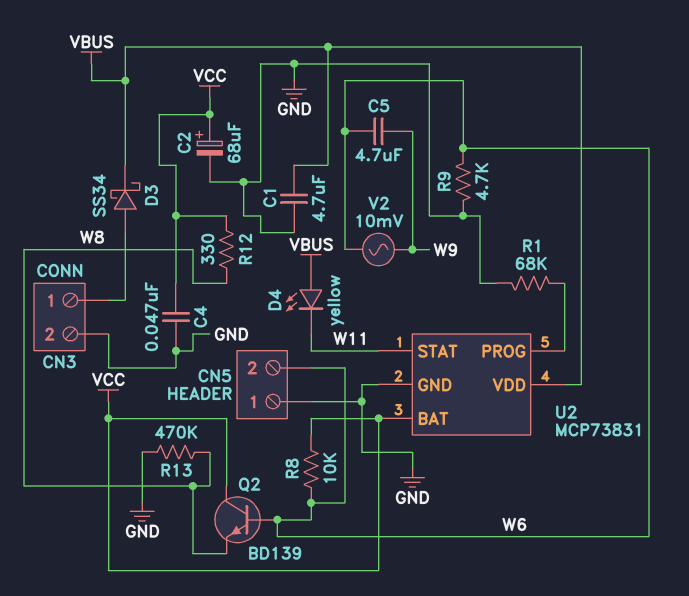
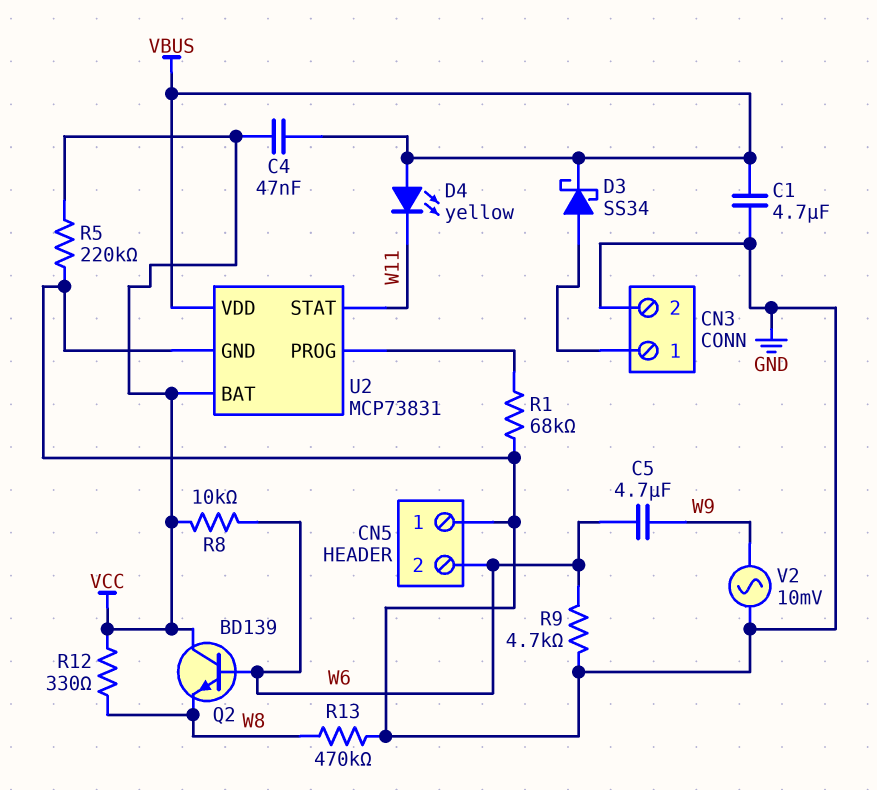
C2: 68uF (plus VCC, minus GND) -> none
C4: 47nF (GND, VCC) -> 47nF (VBUS, VCC)
R5: none -> 220k (GND, VCC)
V2: AC 10mV (W6, W9) -> AC 10mV (GND, W9)

